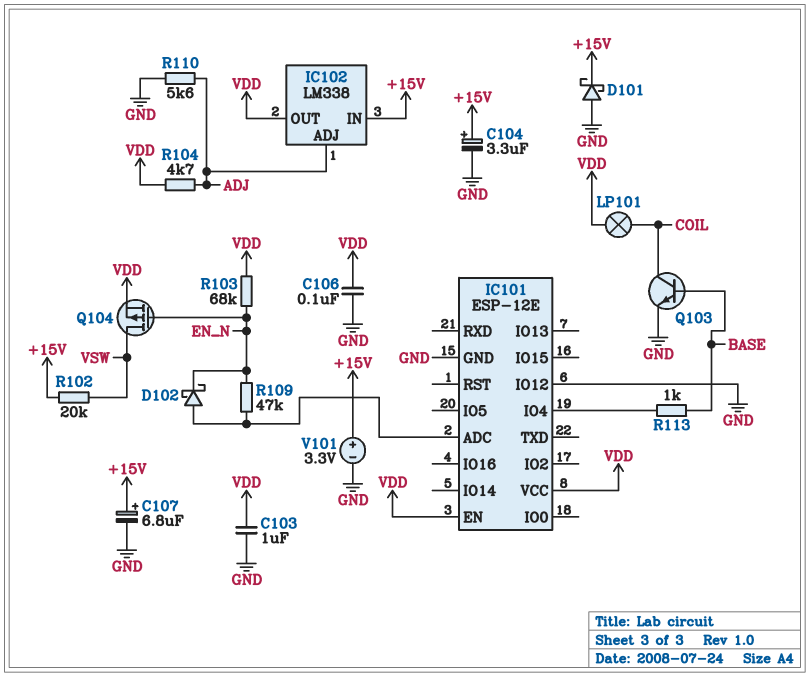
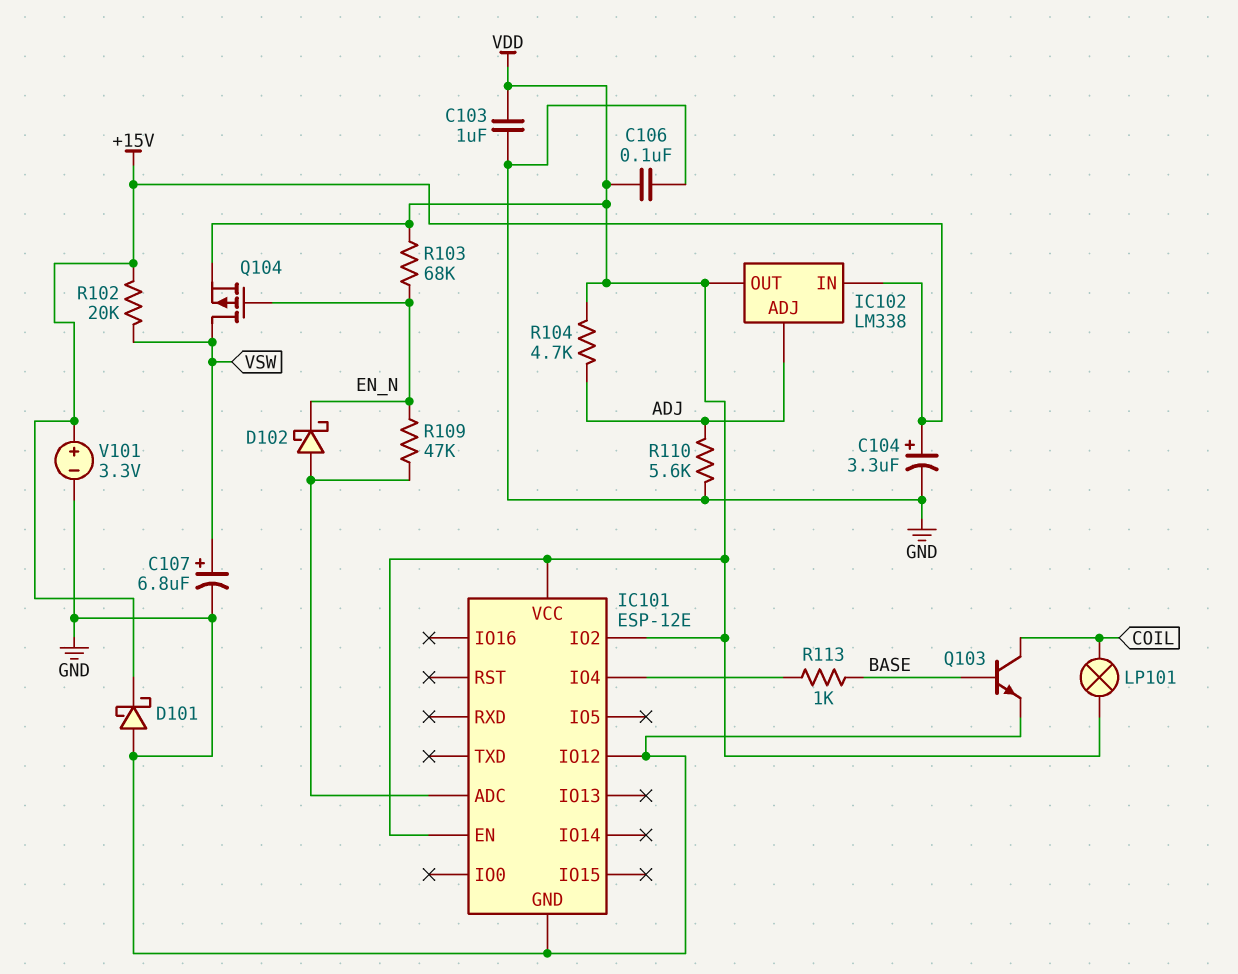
C107: 6.8uF (plus +15V, minus GND) -> 6.8uF (plus VSW, minus GND)
IC101 pin IO2: none -> VDD

